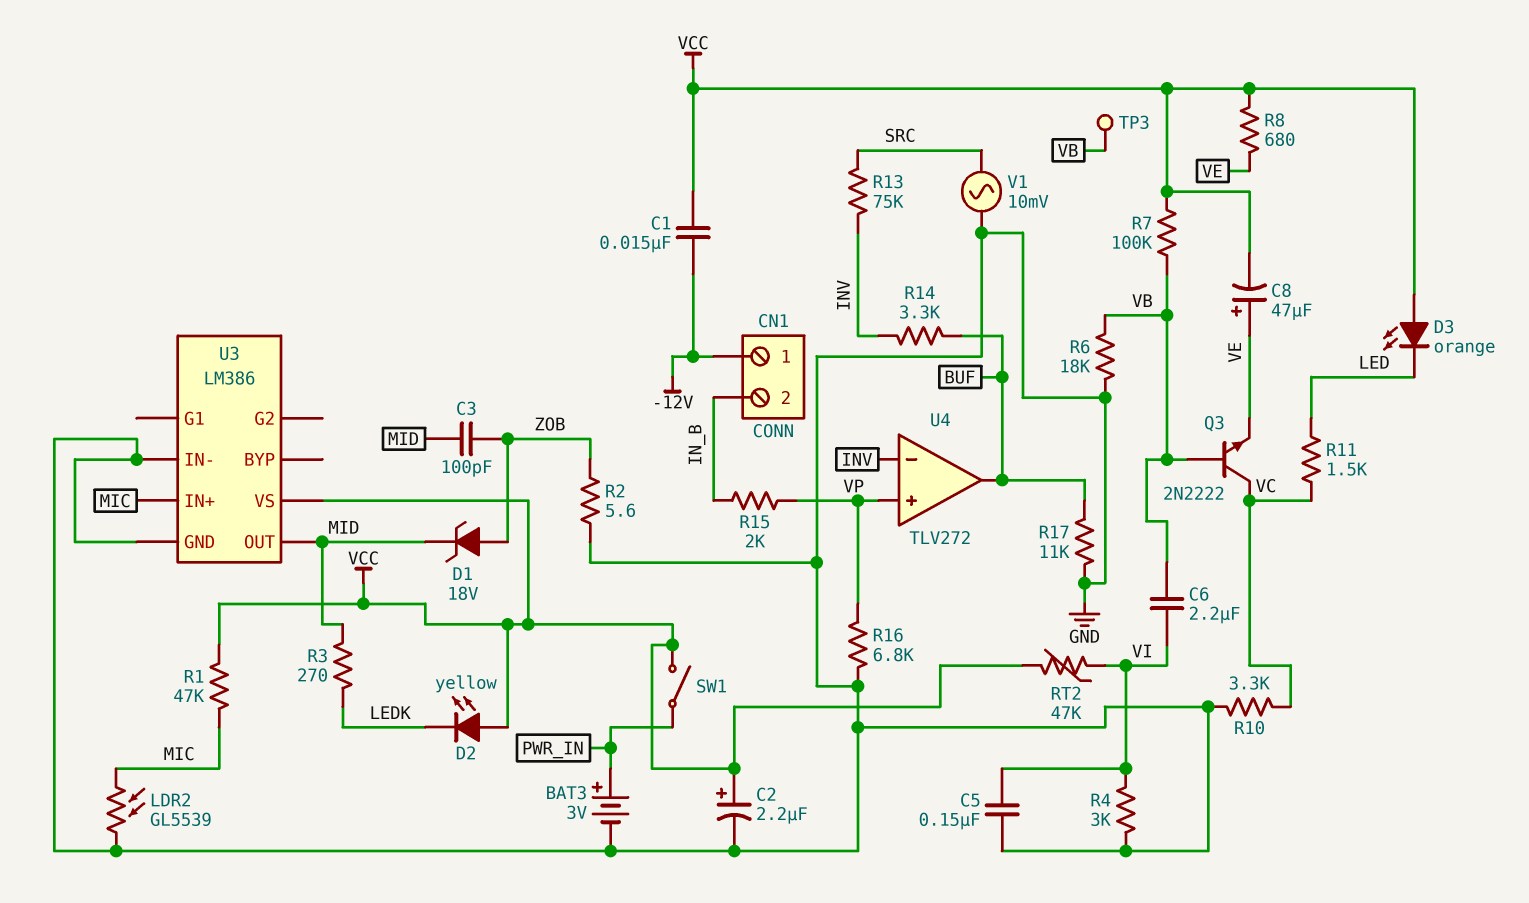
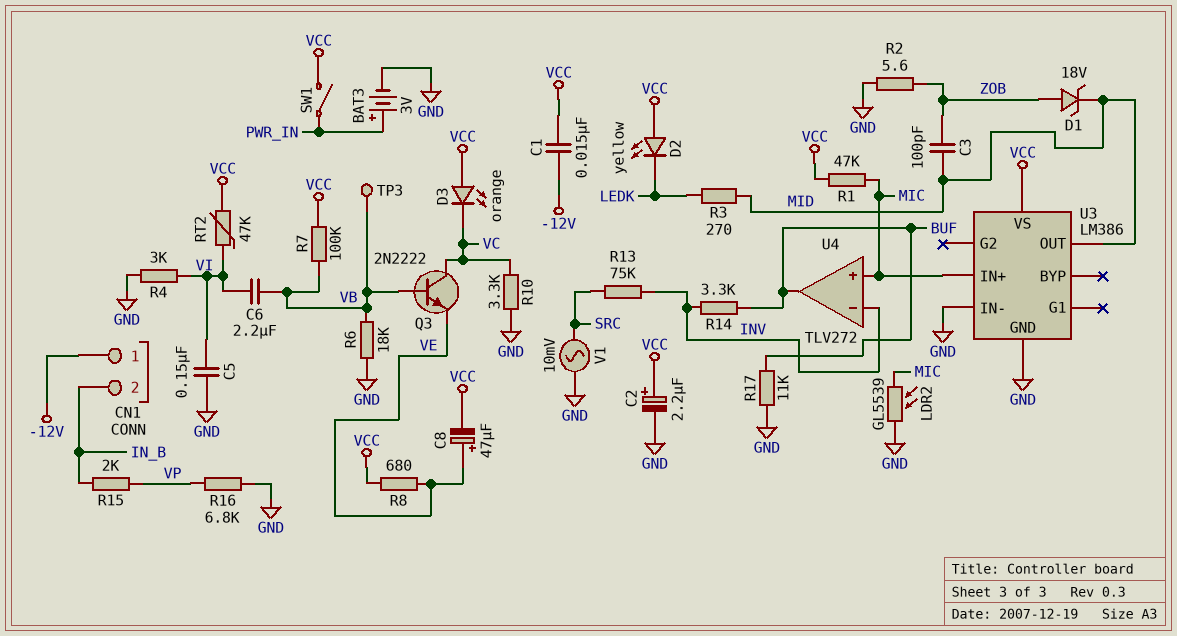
D3: LED orange (A VCC, K LED) -> LED orange (A VCC, K VC)
R11: 1.5k (LED, VC) -> none
U4 pin in+: VP -> MIC

